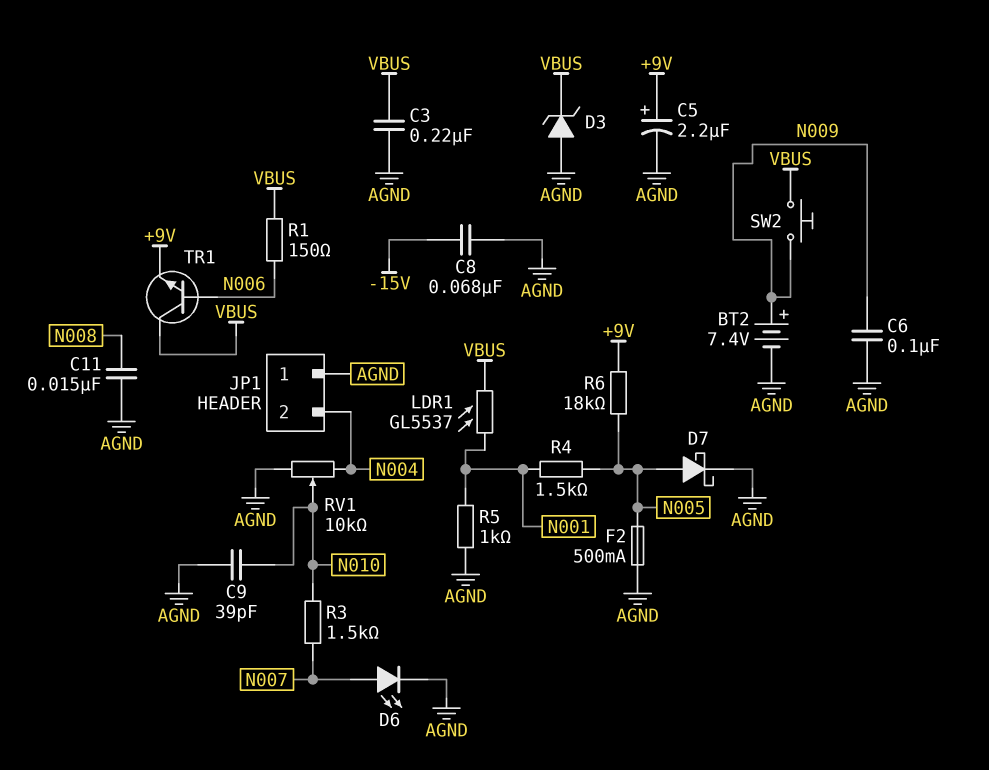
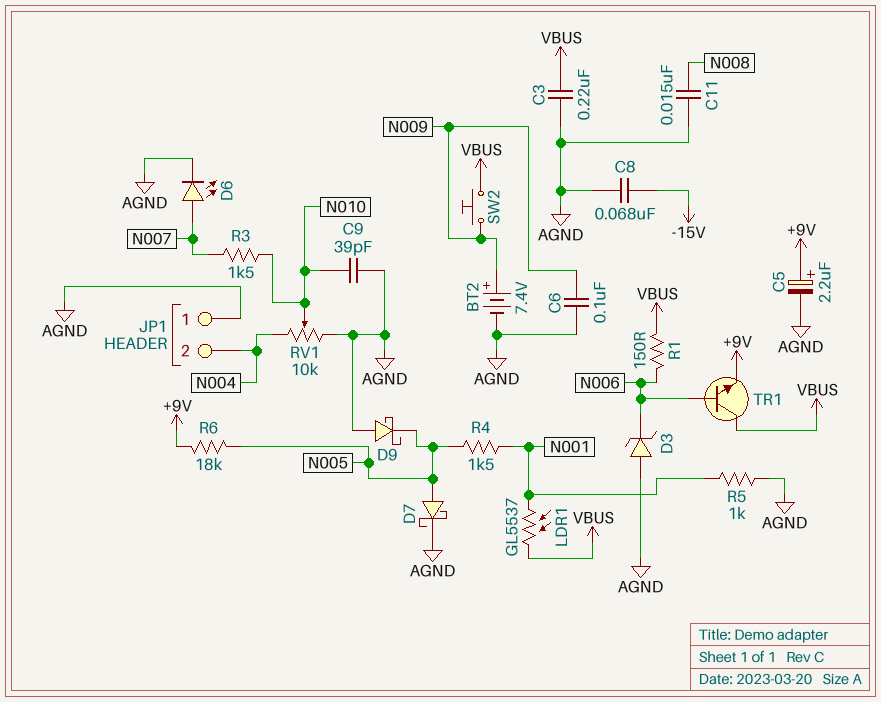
D3: zener (A AGND, K VBUS) -> zener (A AGND, K N006)
D9: none -> schottky (A AGND, K N005)
F2: 500mA (AGND, N005) -> none

